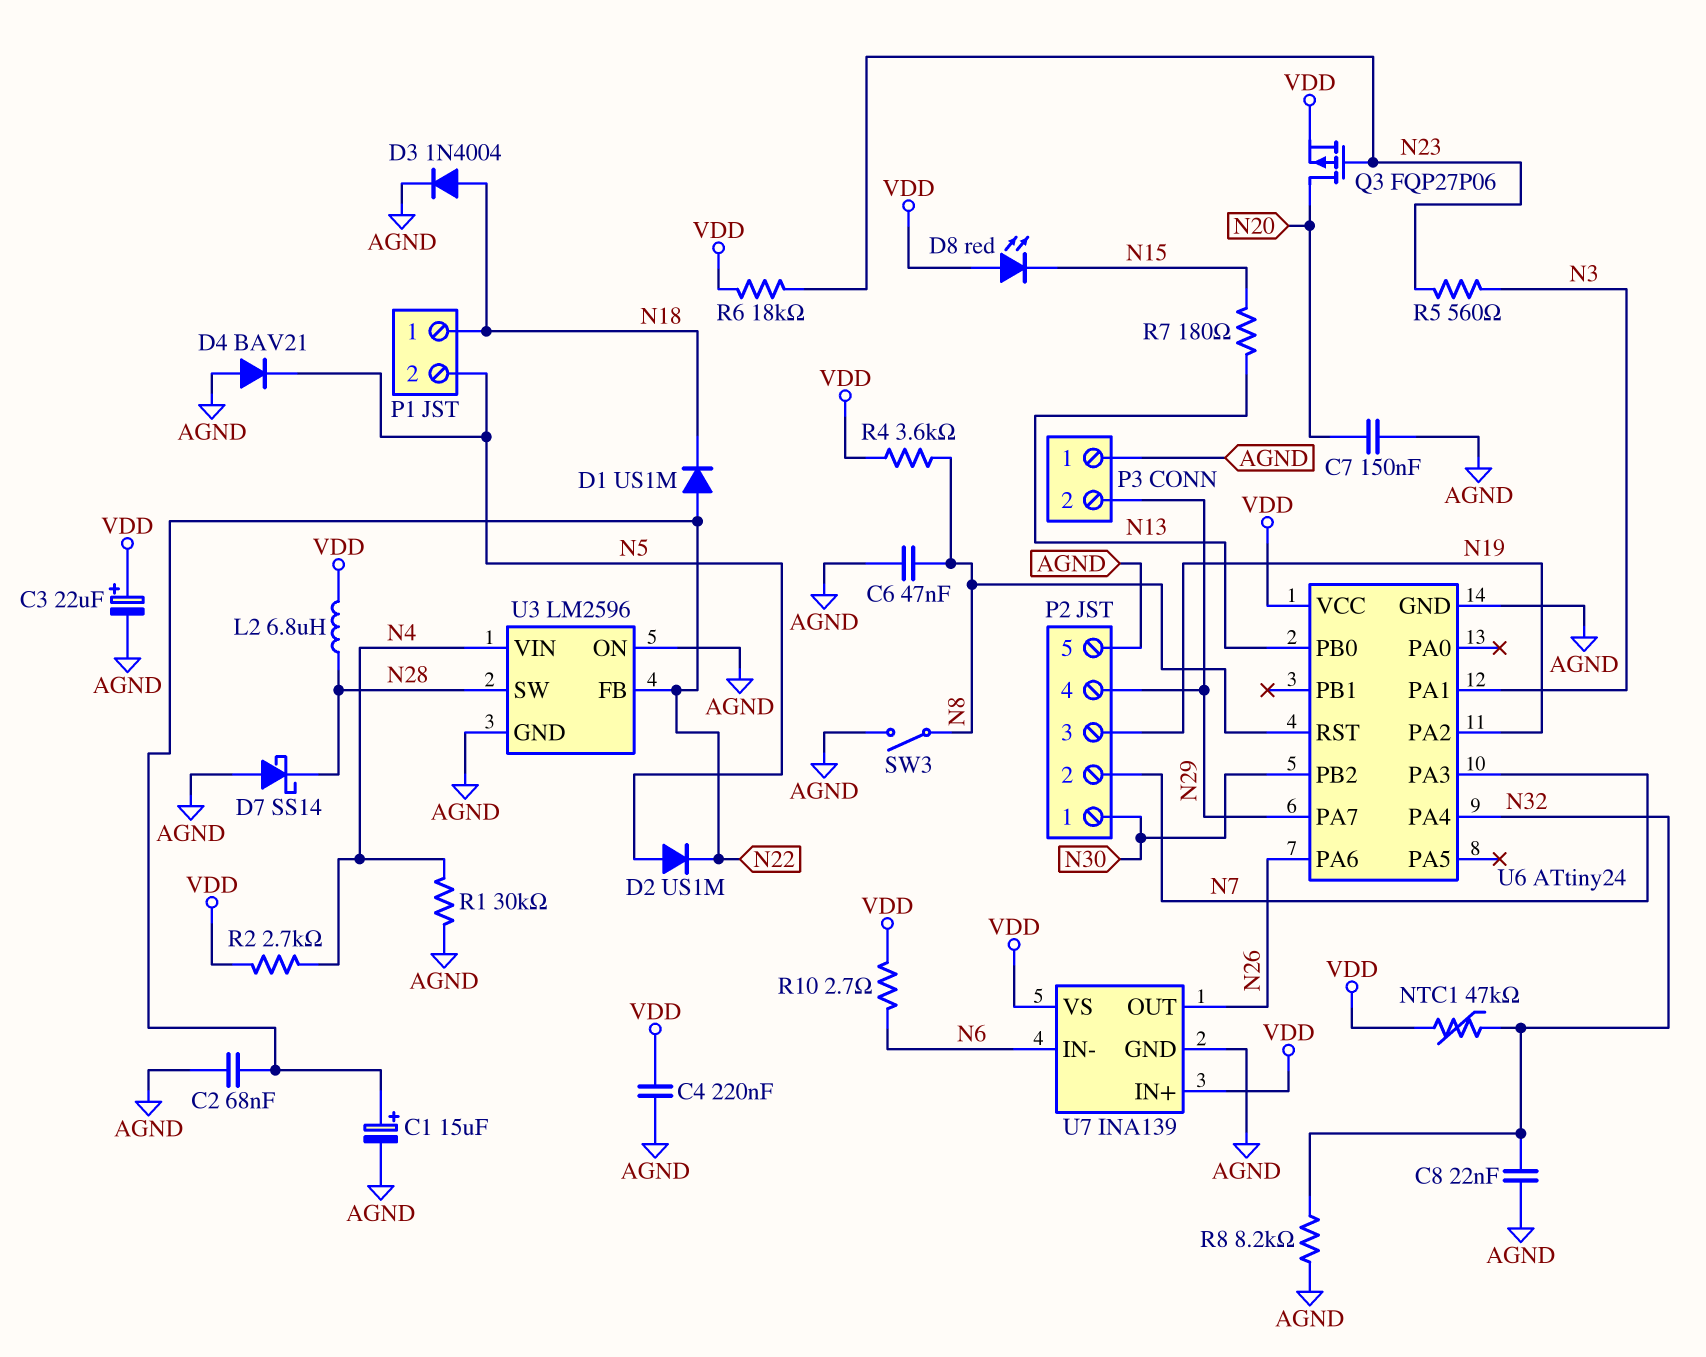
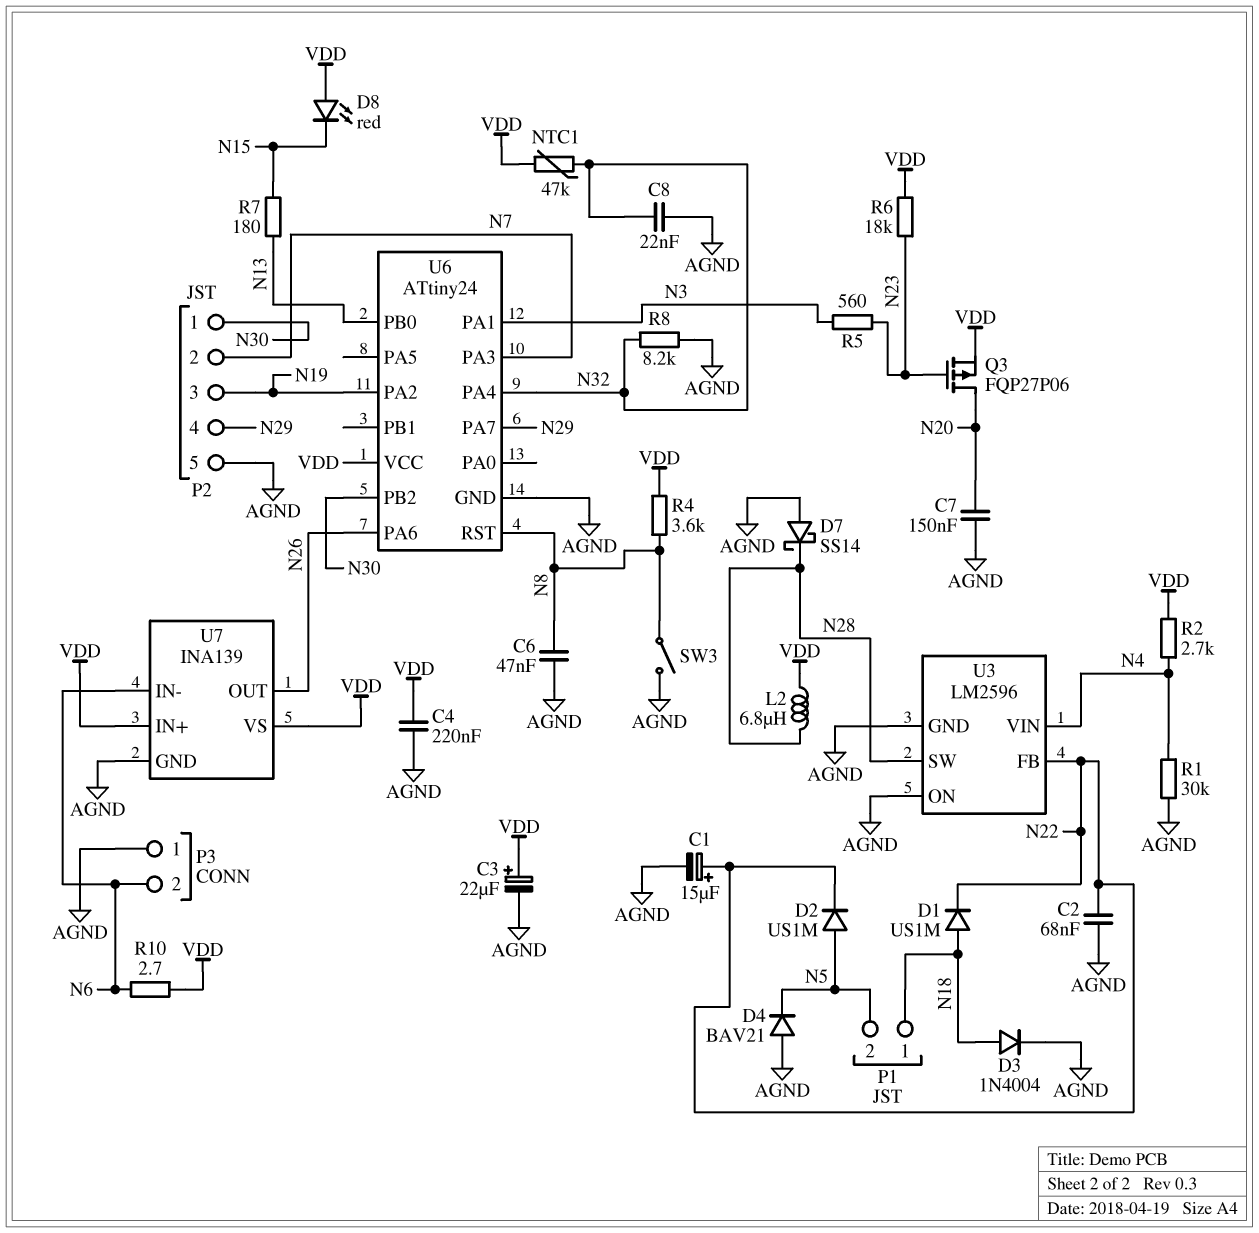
D1: diode US1M (A N22, K N18) -> diode US1M (A N18, K N22)
P3 pin 2: N29 -> N6

